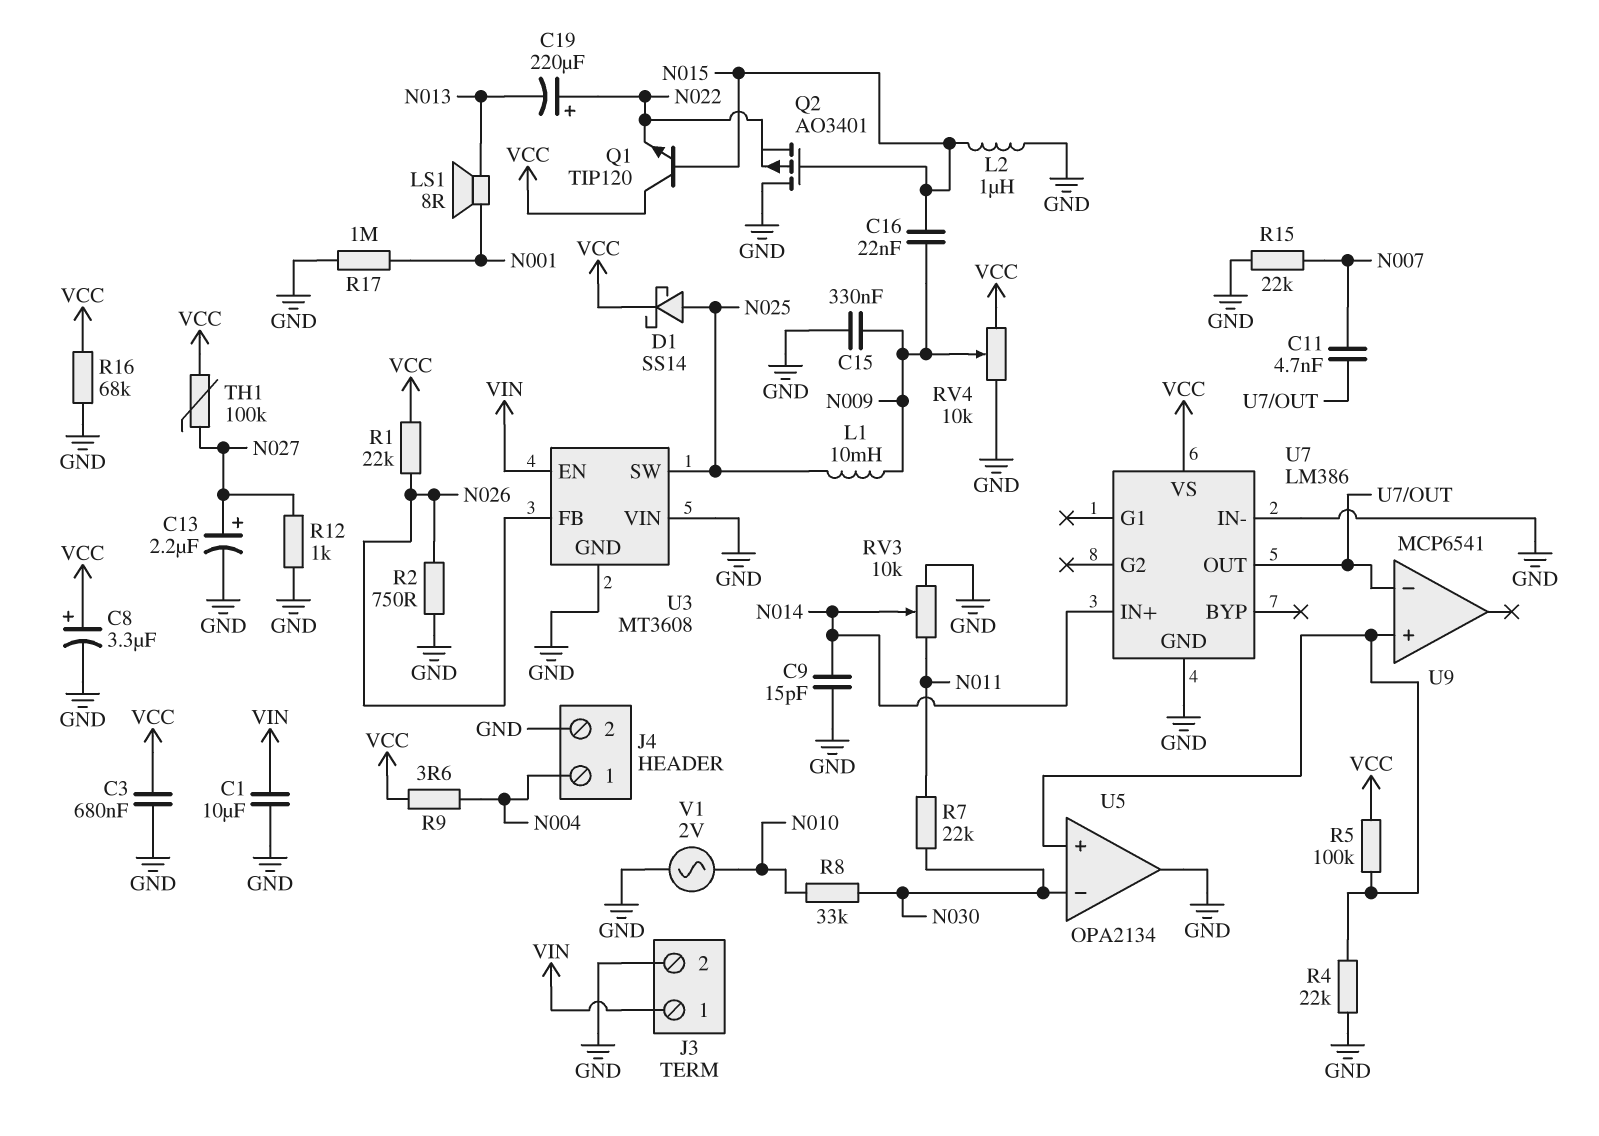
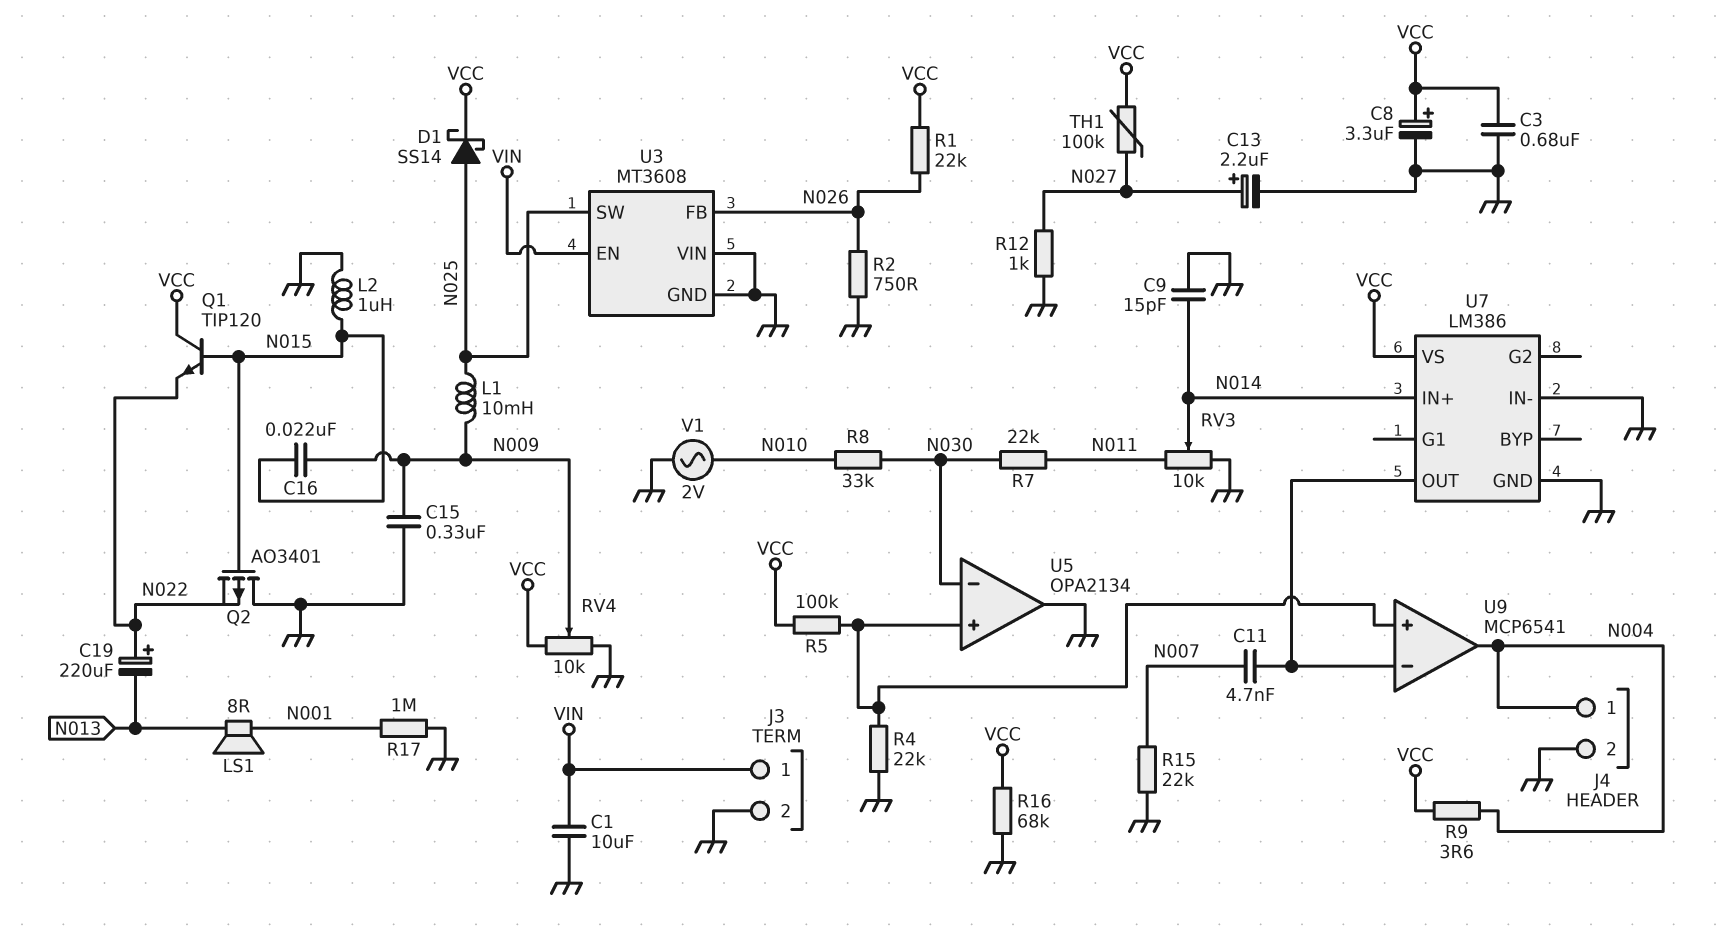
U9 pin out: none -> N004

